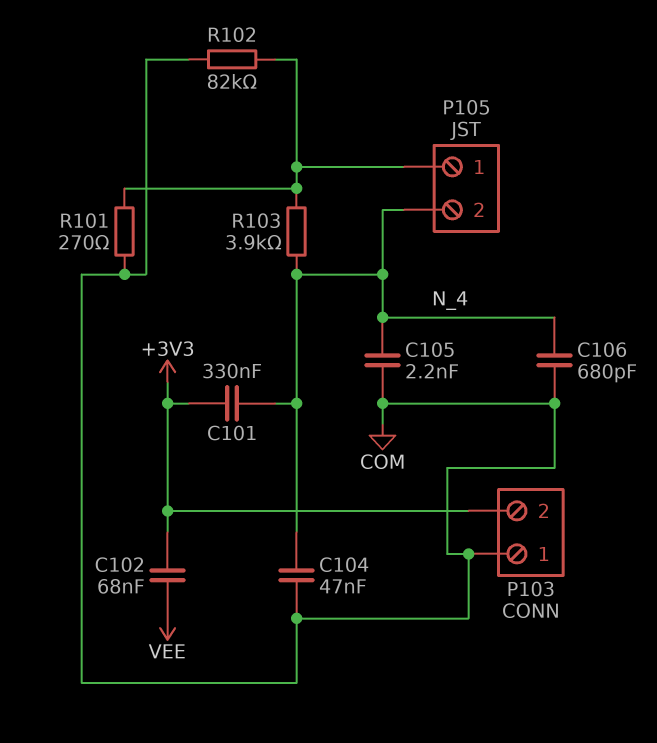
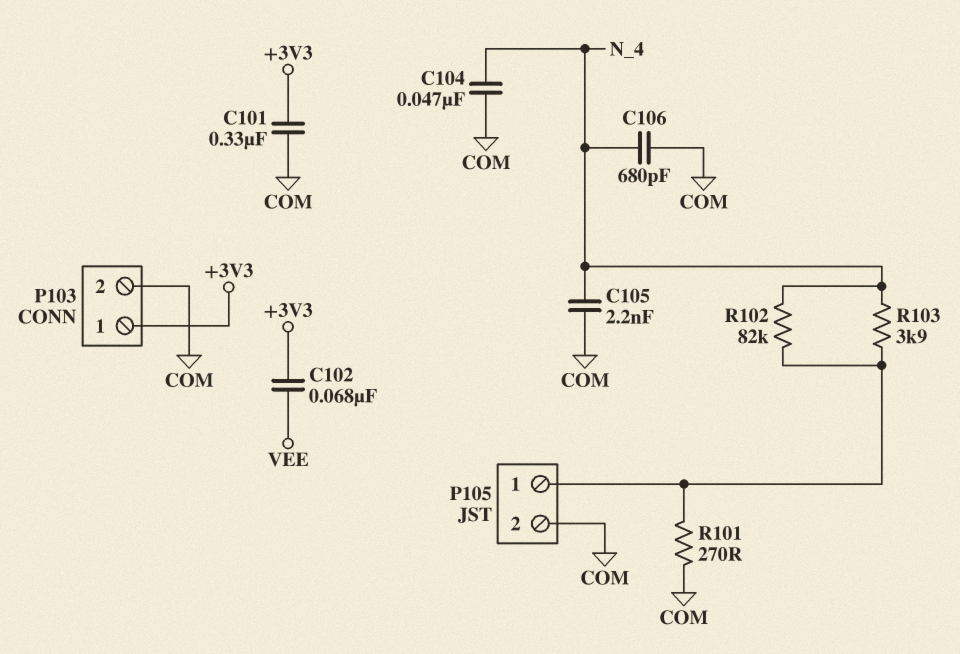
C101: 330nF (+3V3, N_4) -> 330nF (+3V3, COM)
P103 pin 1: COM -> +3V3
P103 pin 2: +3V3 -> COM
P105 pin 2: N_4 -> COM
R102: 82k (COM, P105/1) -> 82k (N_4, P105/1)

